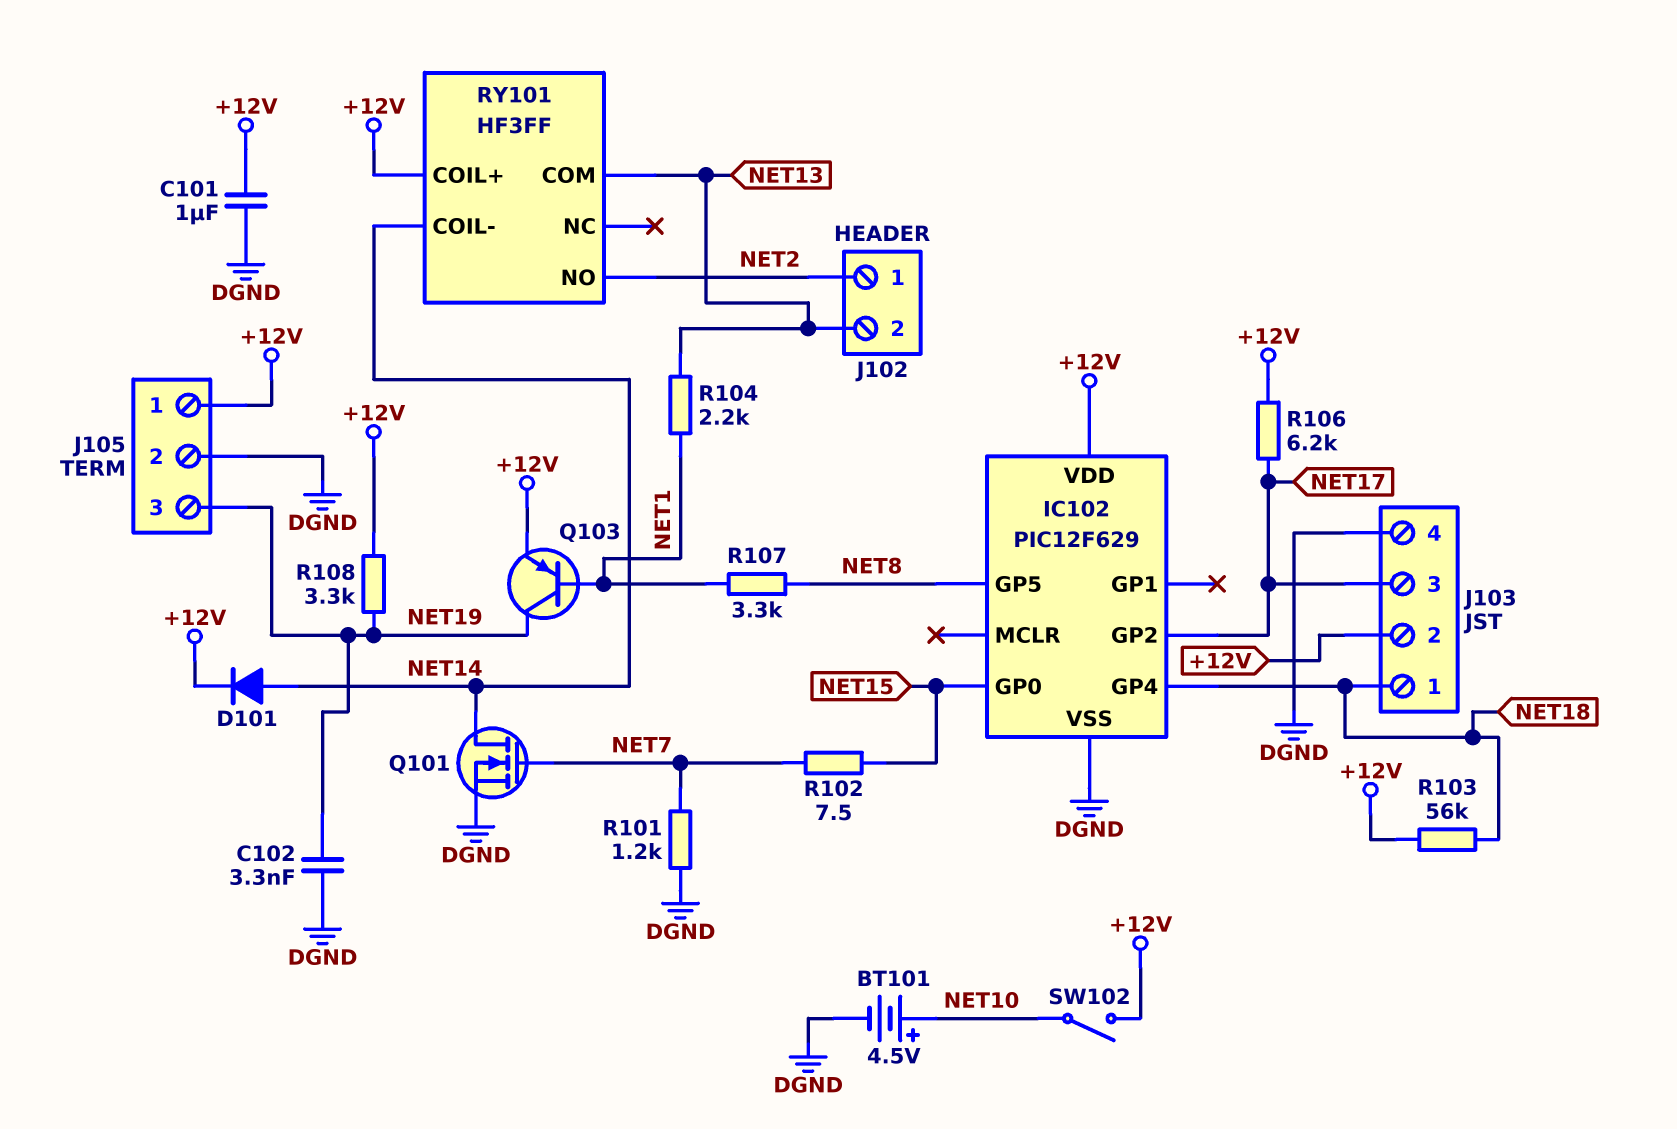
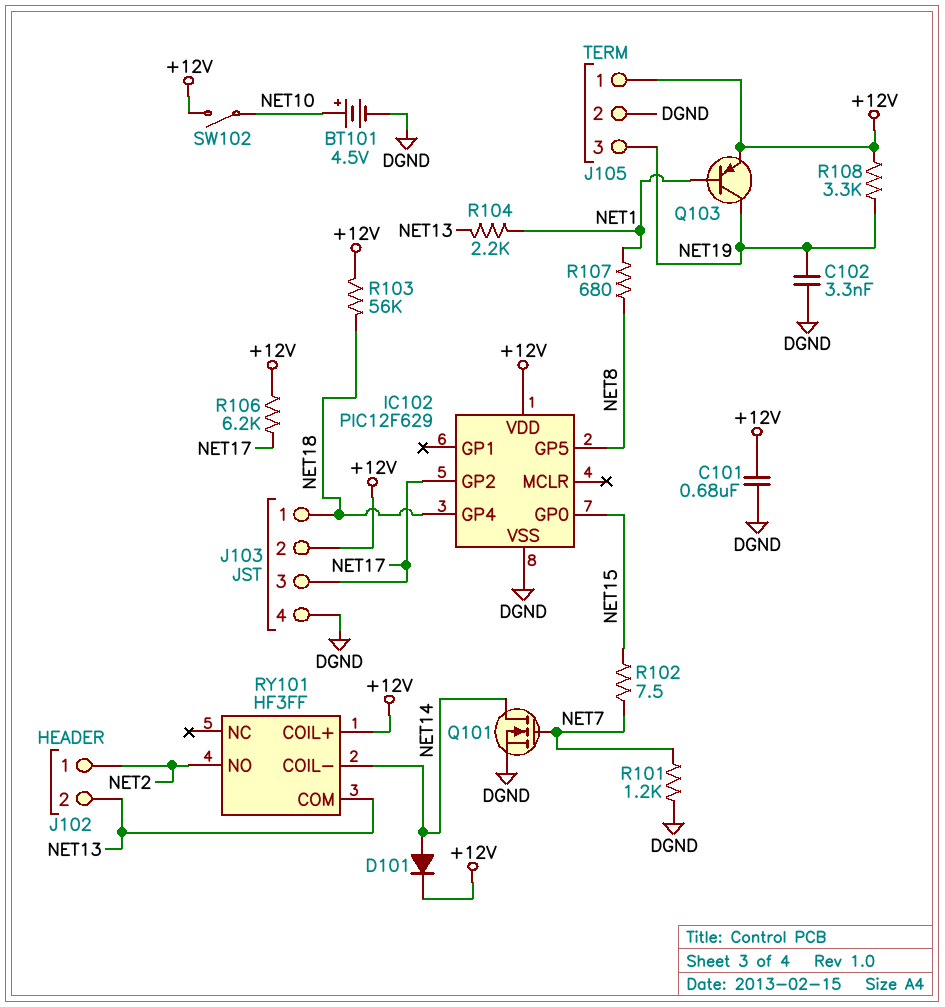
C101: 1uF (+12V, DGND) -> 680nF (+12V, DGND)
R107: 3.3k (NET1, NET8) -> 680 (NET1, NET8)

